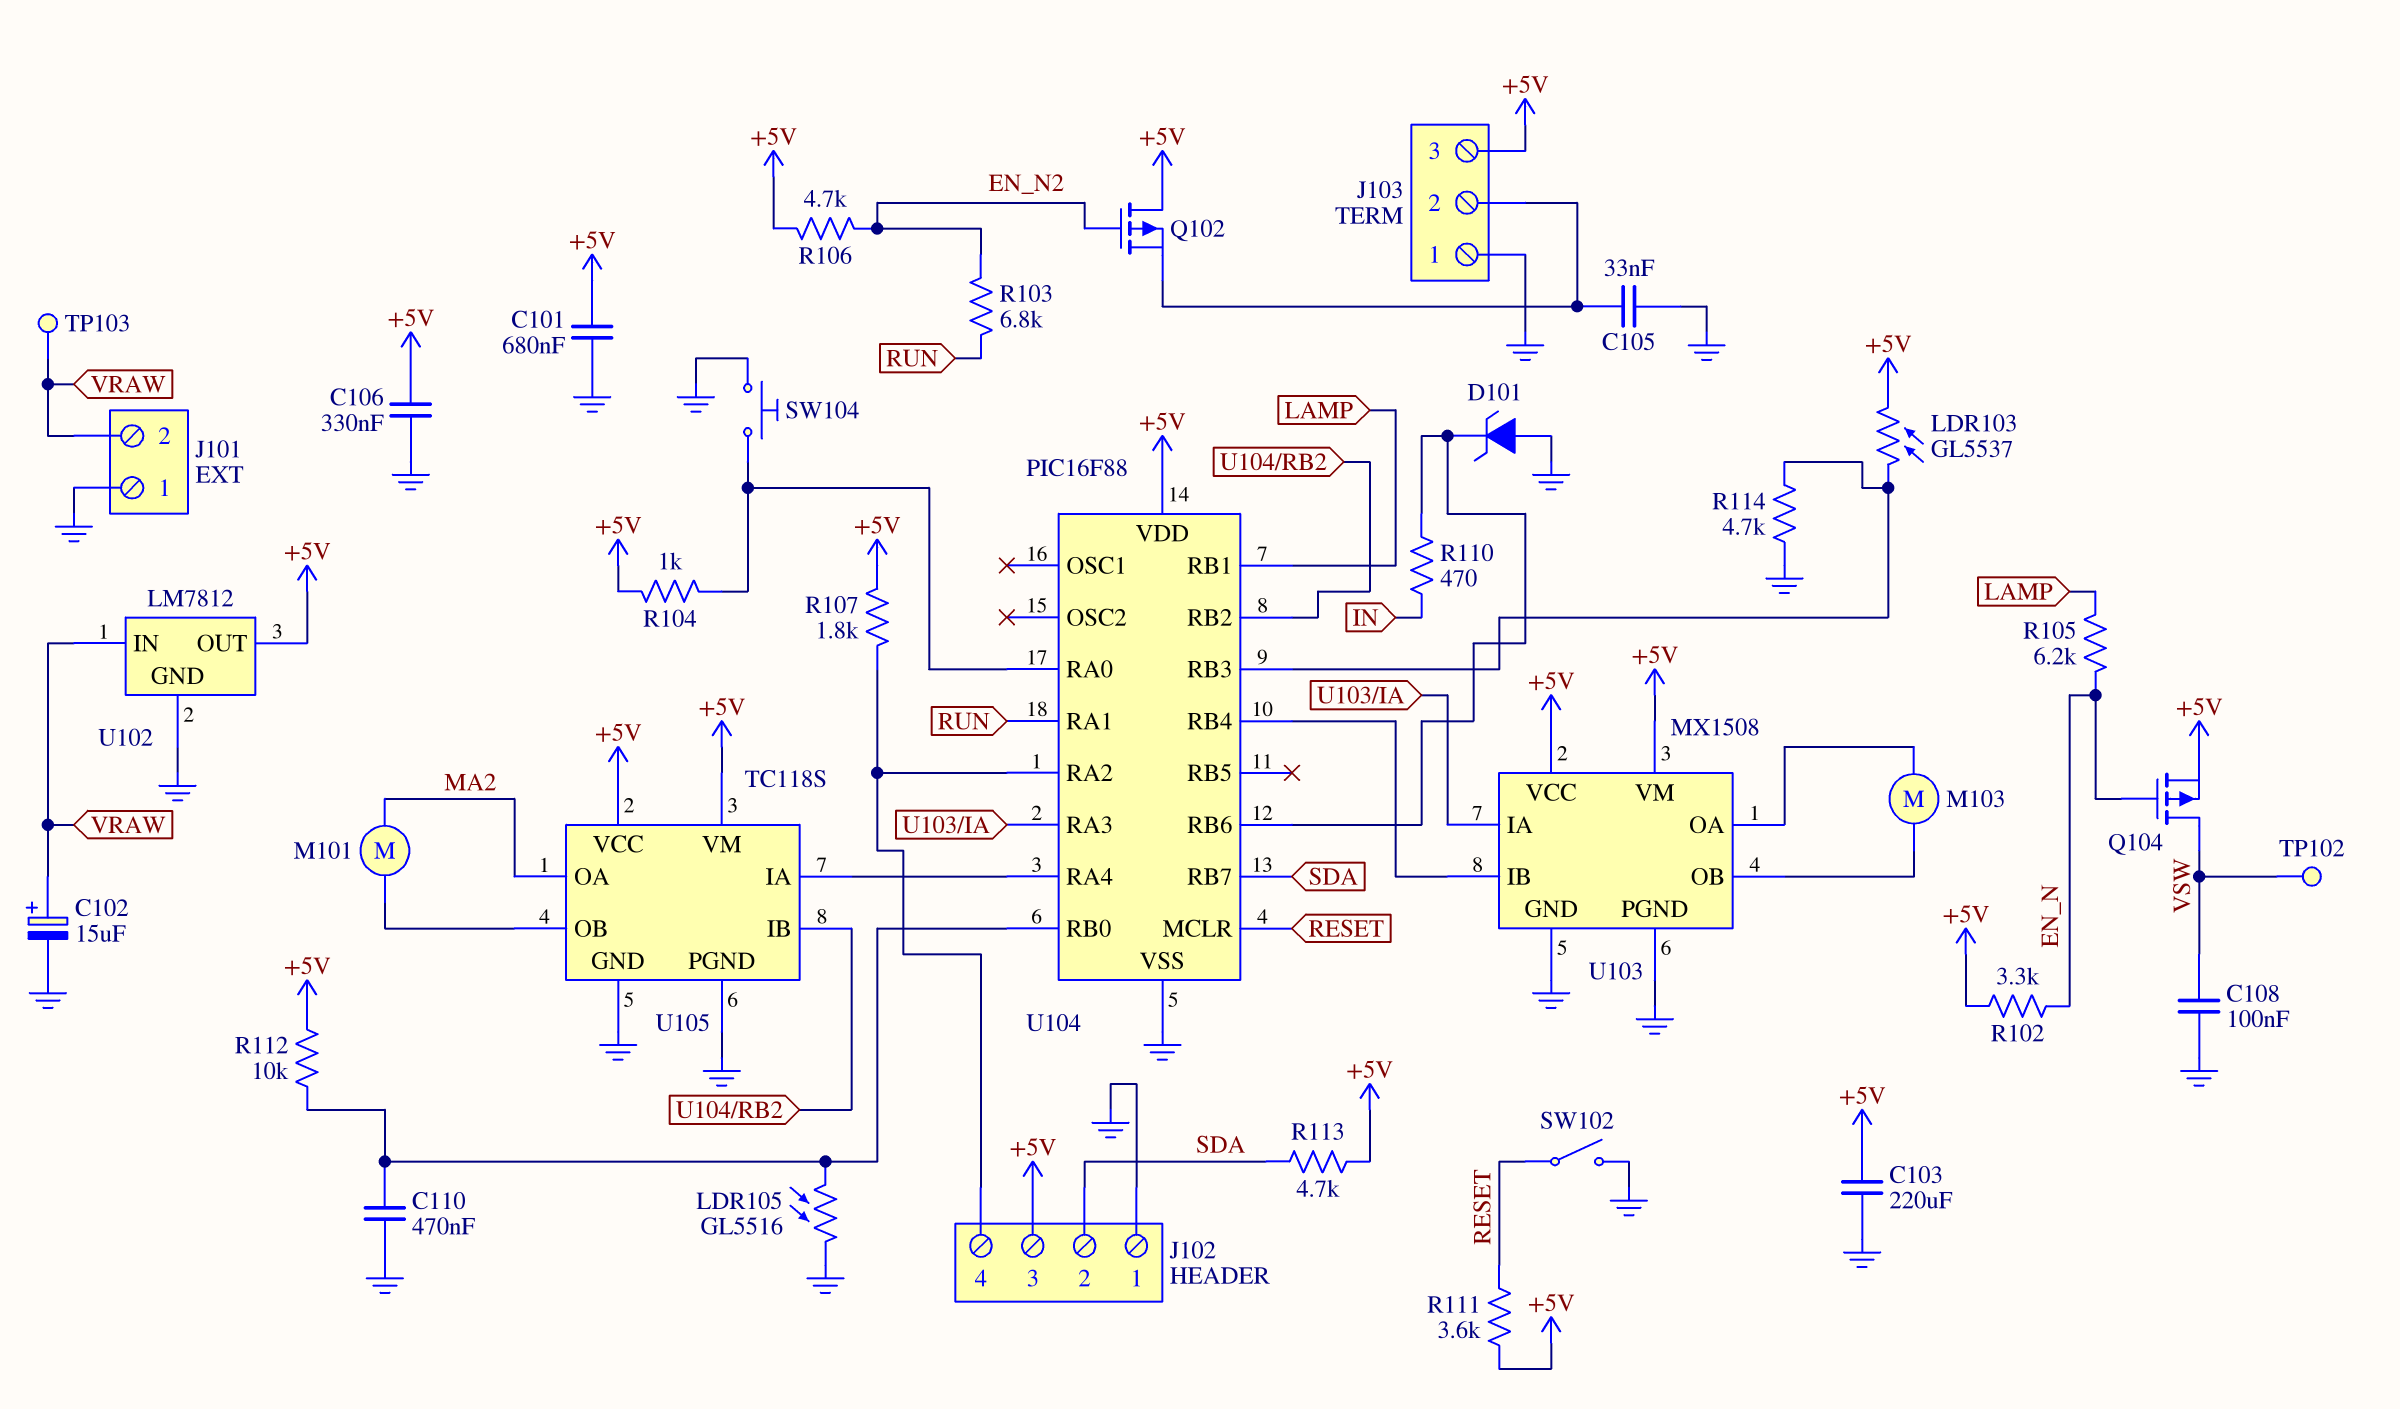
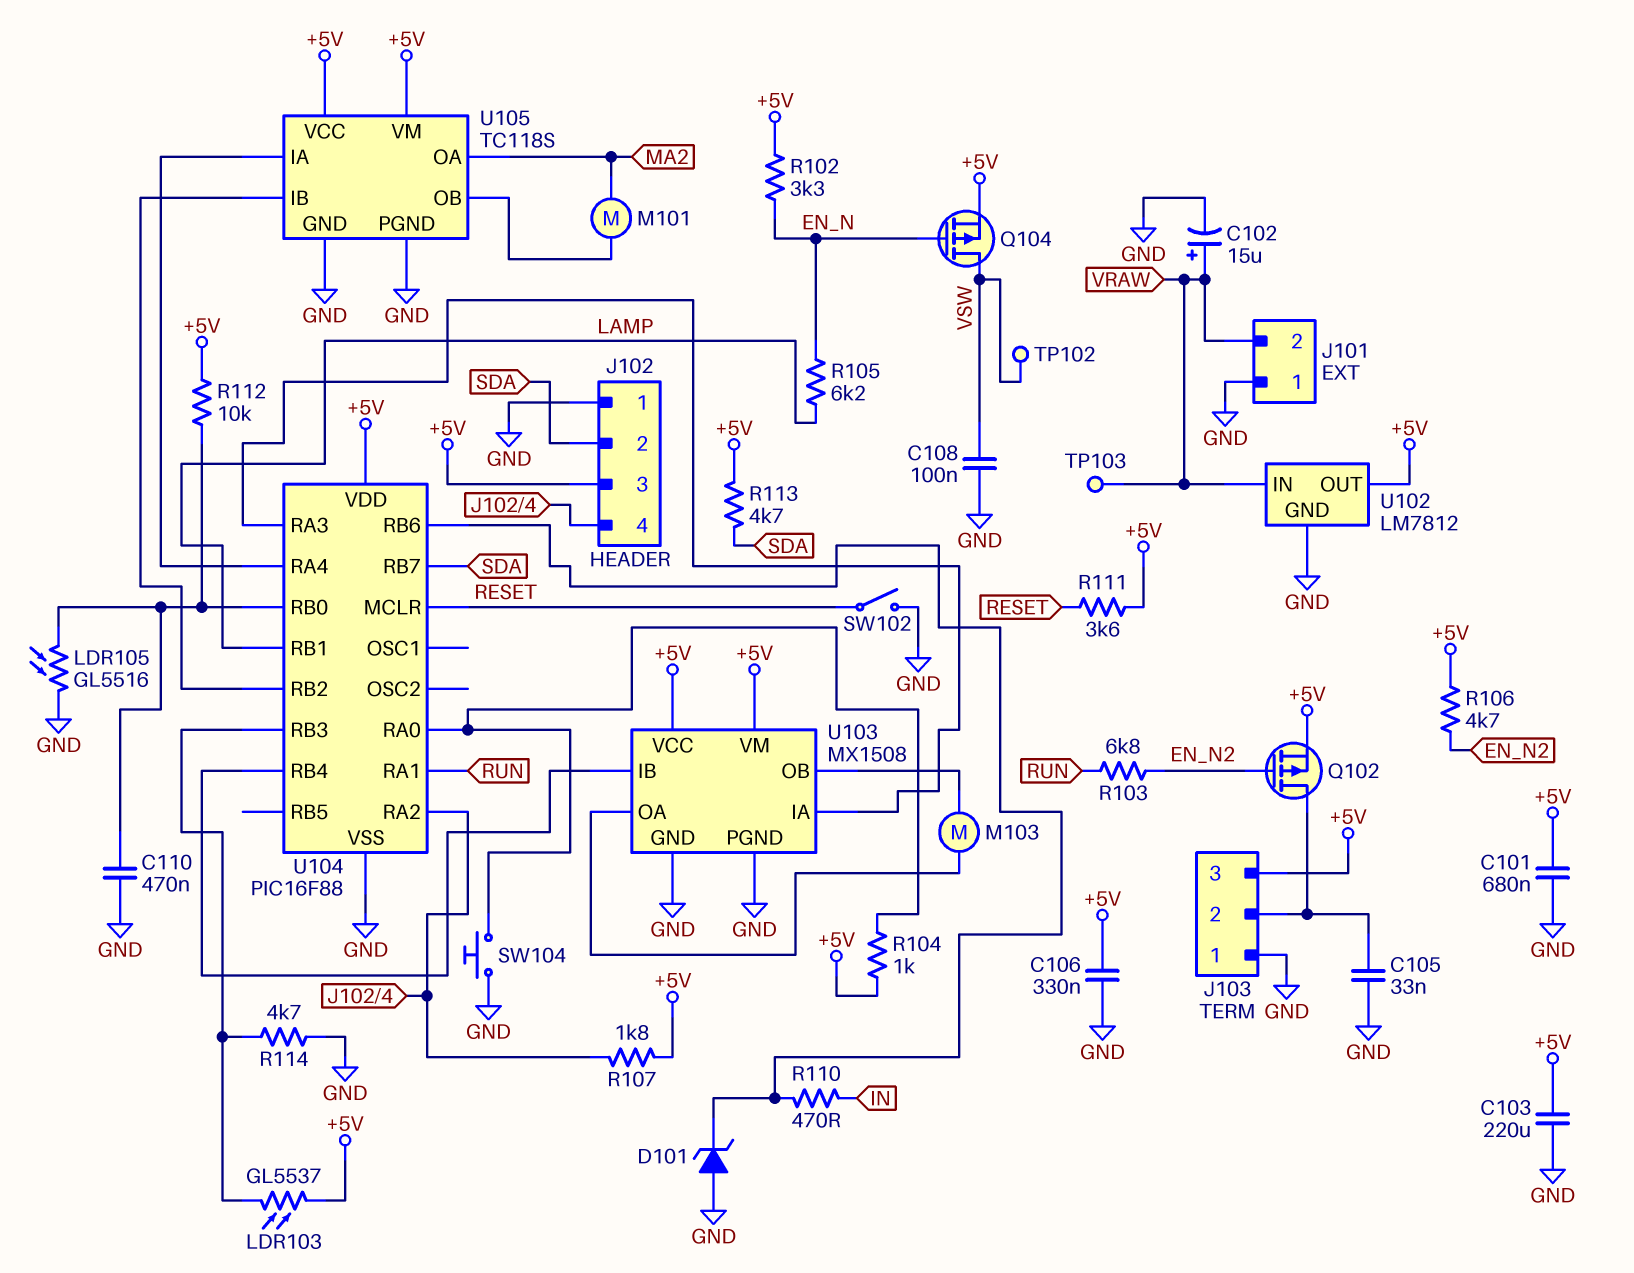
Q102: PMOS (G EN_N2, D +5V, S J103/2) -> PMOS (G EN_N2, D J103/2, S +5V)

